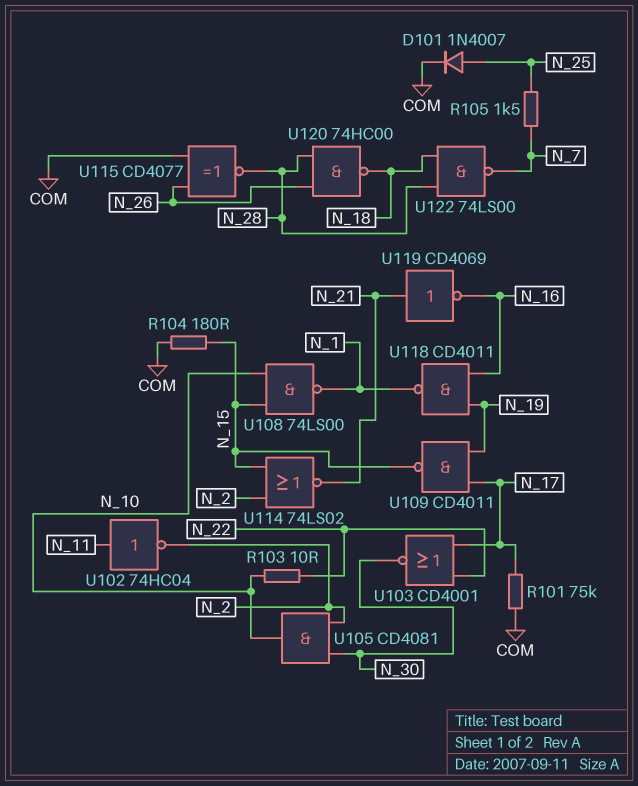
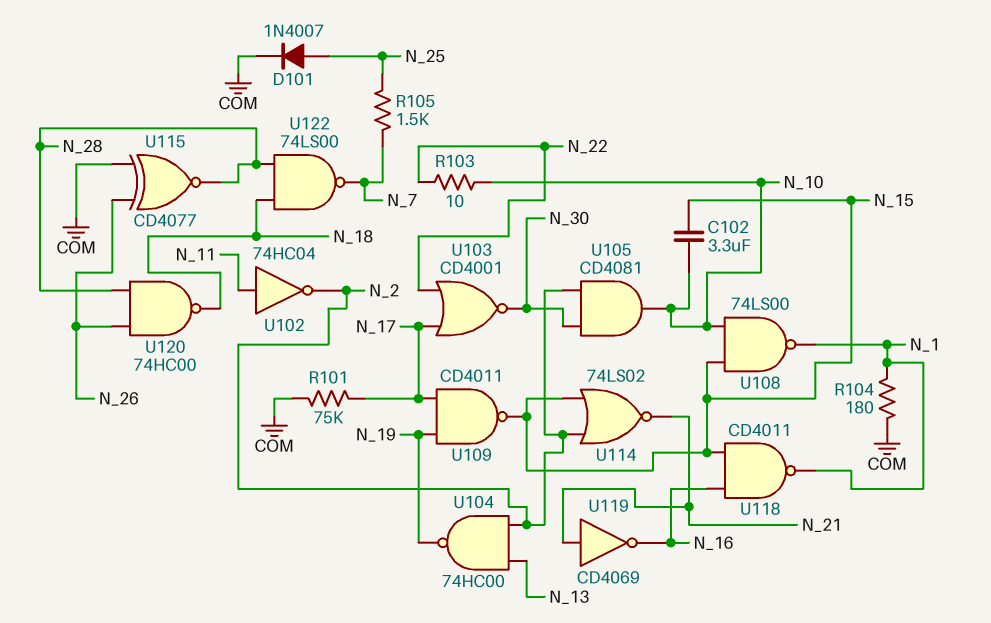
C102: none -> 3.3uF (N_10, N_15)
R104: 180 (COM, N_15) -> 180 (COM, N_1)
U104: none -> NAND 74HC00 (in N_2, in N_13, out N_19)
U118: NAND CD4011 (in N_16, in N_19, out N_1) -> NAND CD4011 (in N_15, in N_16, out N_1)

